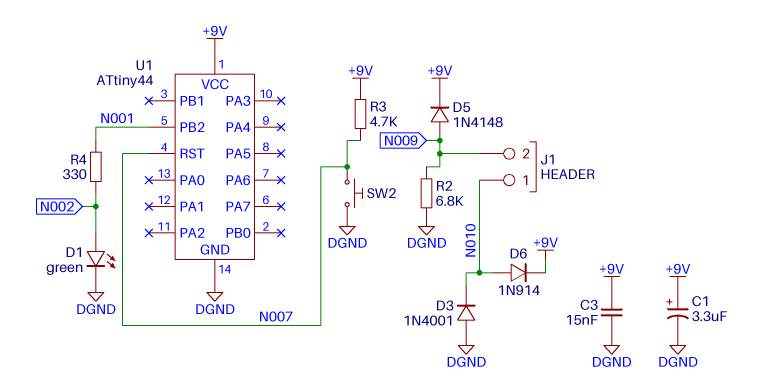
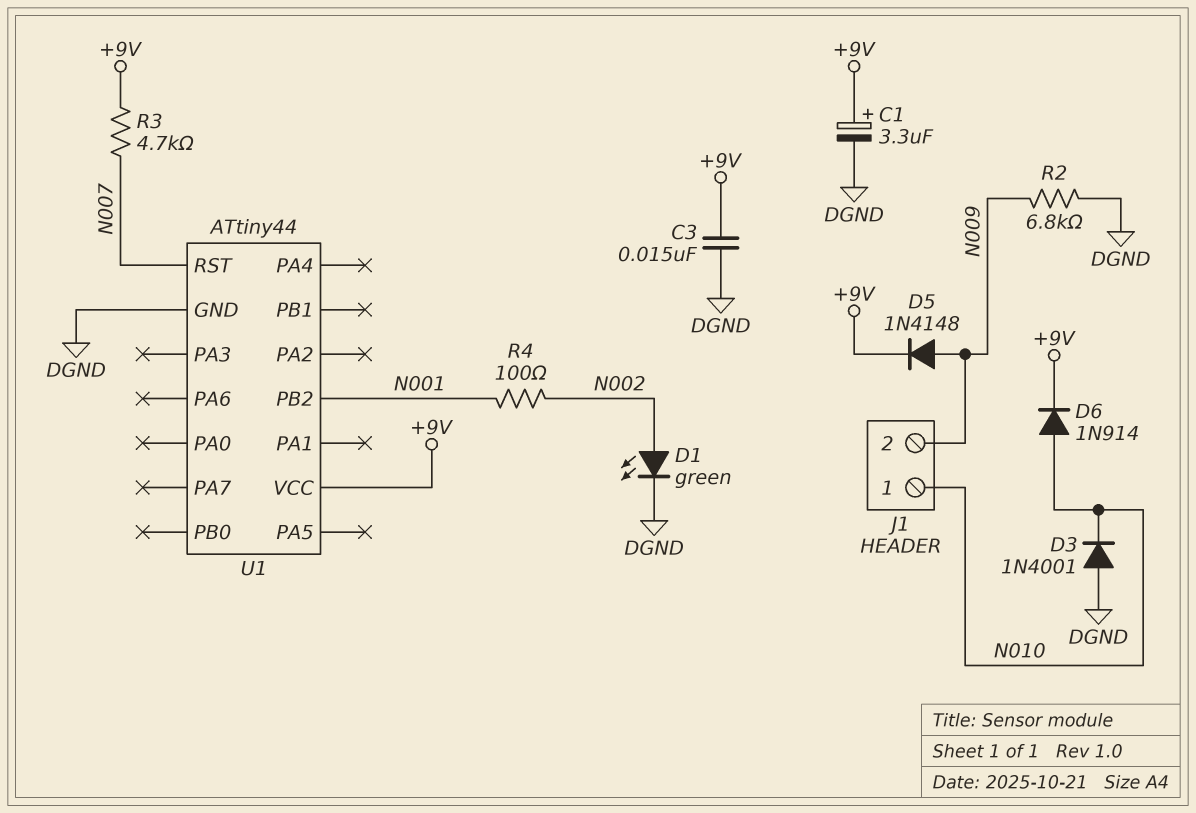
R4: 330 (N001, N002) -> 100 (N001, N002)
SW2: button (DGND, N007) -> none

